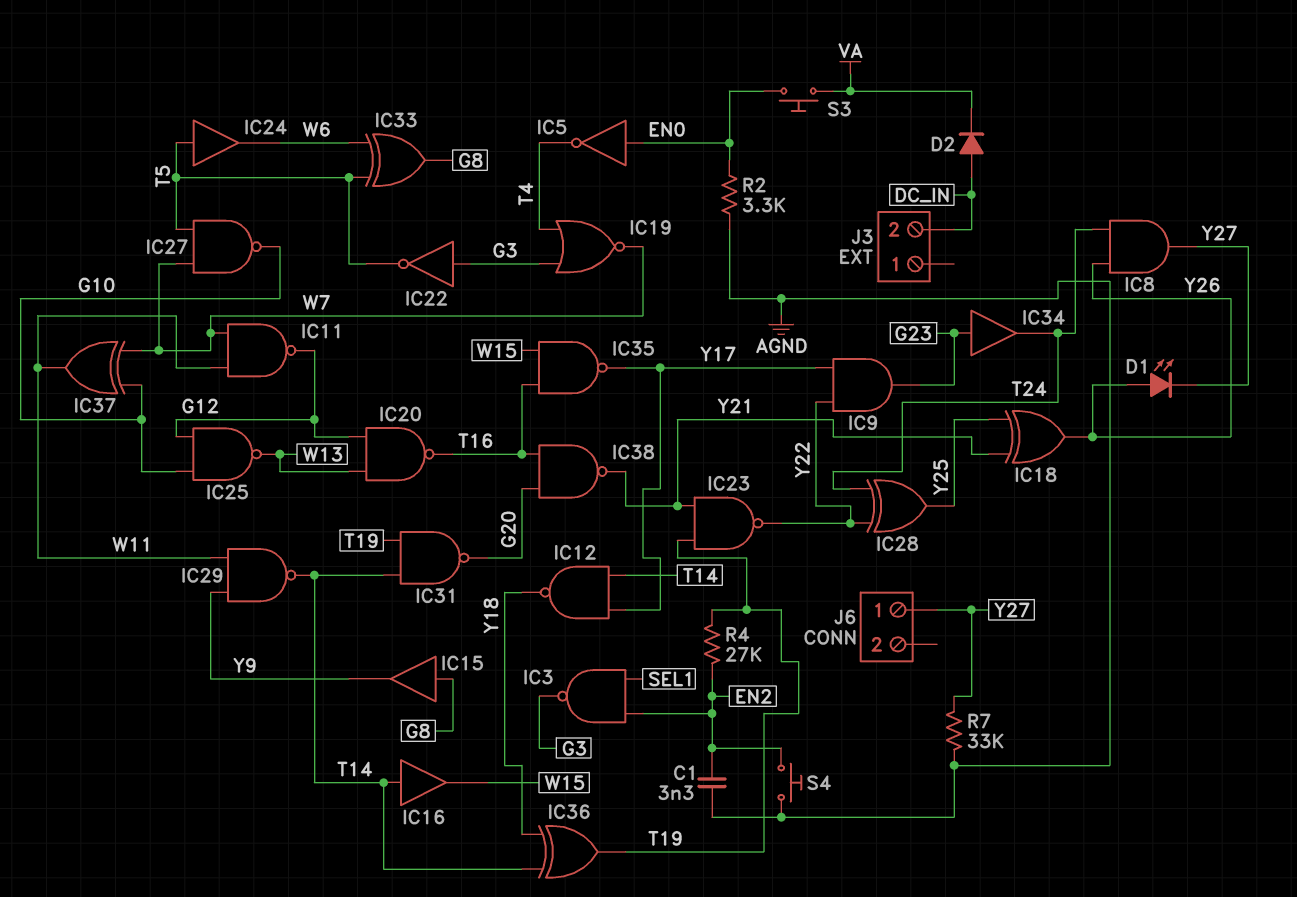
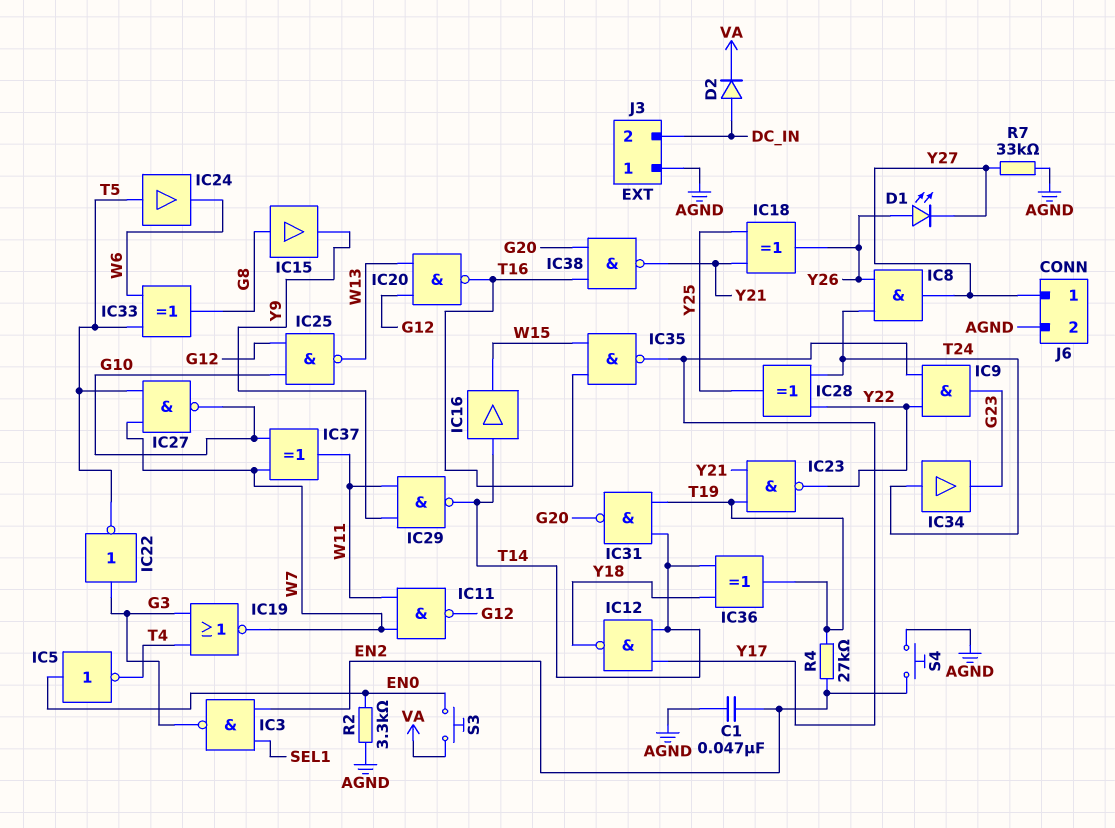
C1: 3.3nF (AGND, EN2) -> 47nF (AGND, EN2)
IC34: buffer (in G23, out T24) -> buffer (in T24, out G23)
J3 pin 1: none -> AGND
J6 pin 2: none -> AGND

